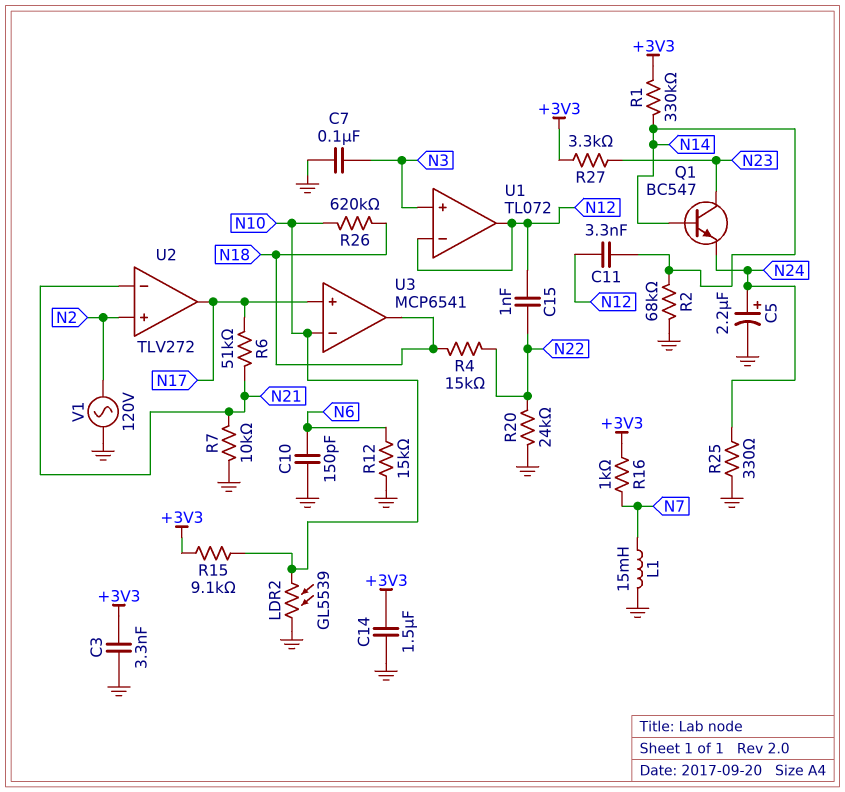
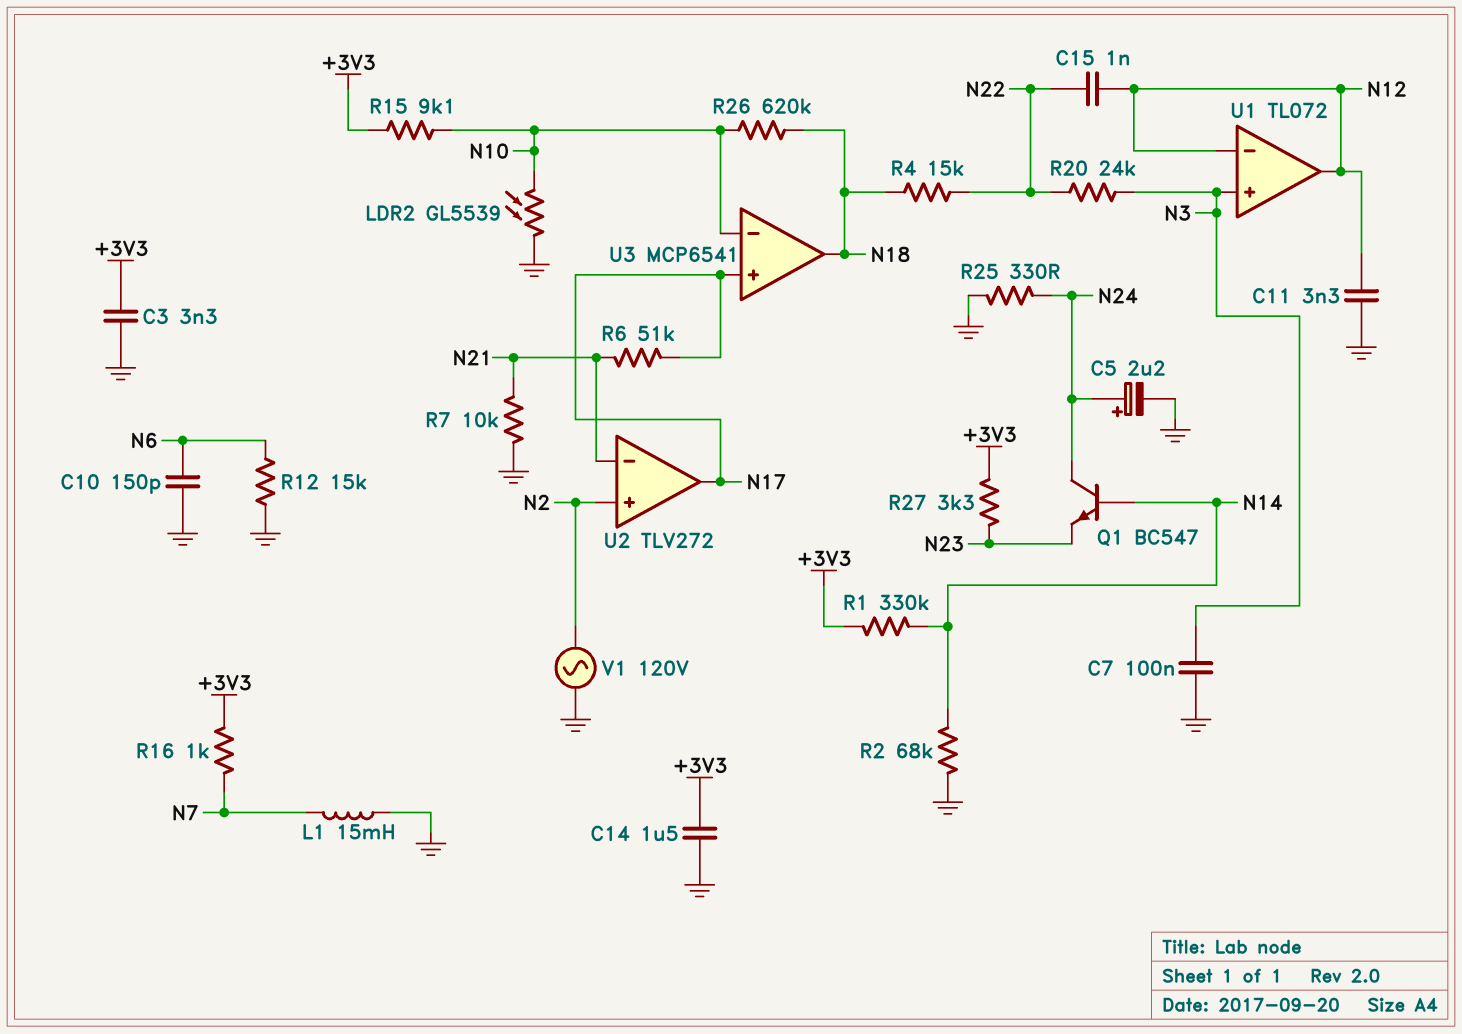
C11: 3.3nF (N12, N14) -> 3.3nF (GND, N12)
Q1: NPN BC547 (B N14, C N23, E N24) -> NPN BC547 (B N14, C N24, E N23)
R20: 24k (GND, N22) -> 24k (N3, N22)

